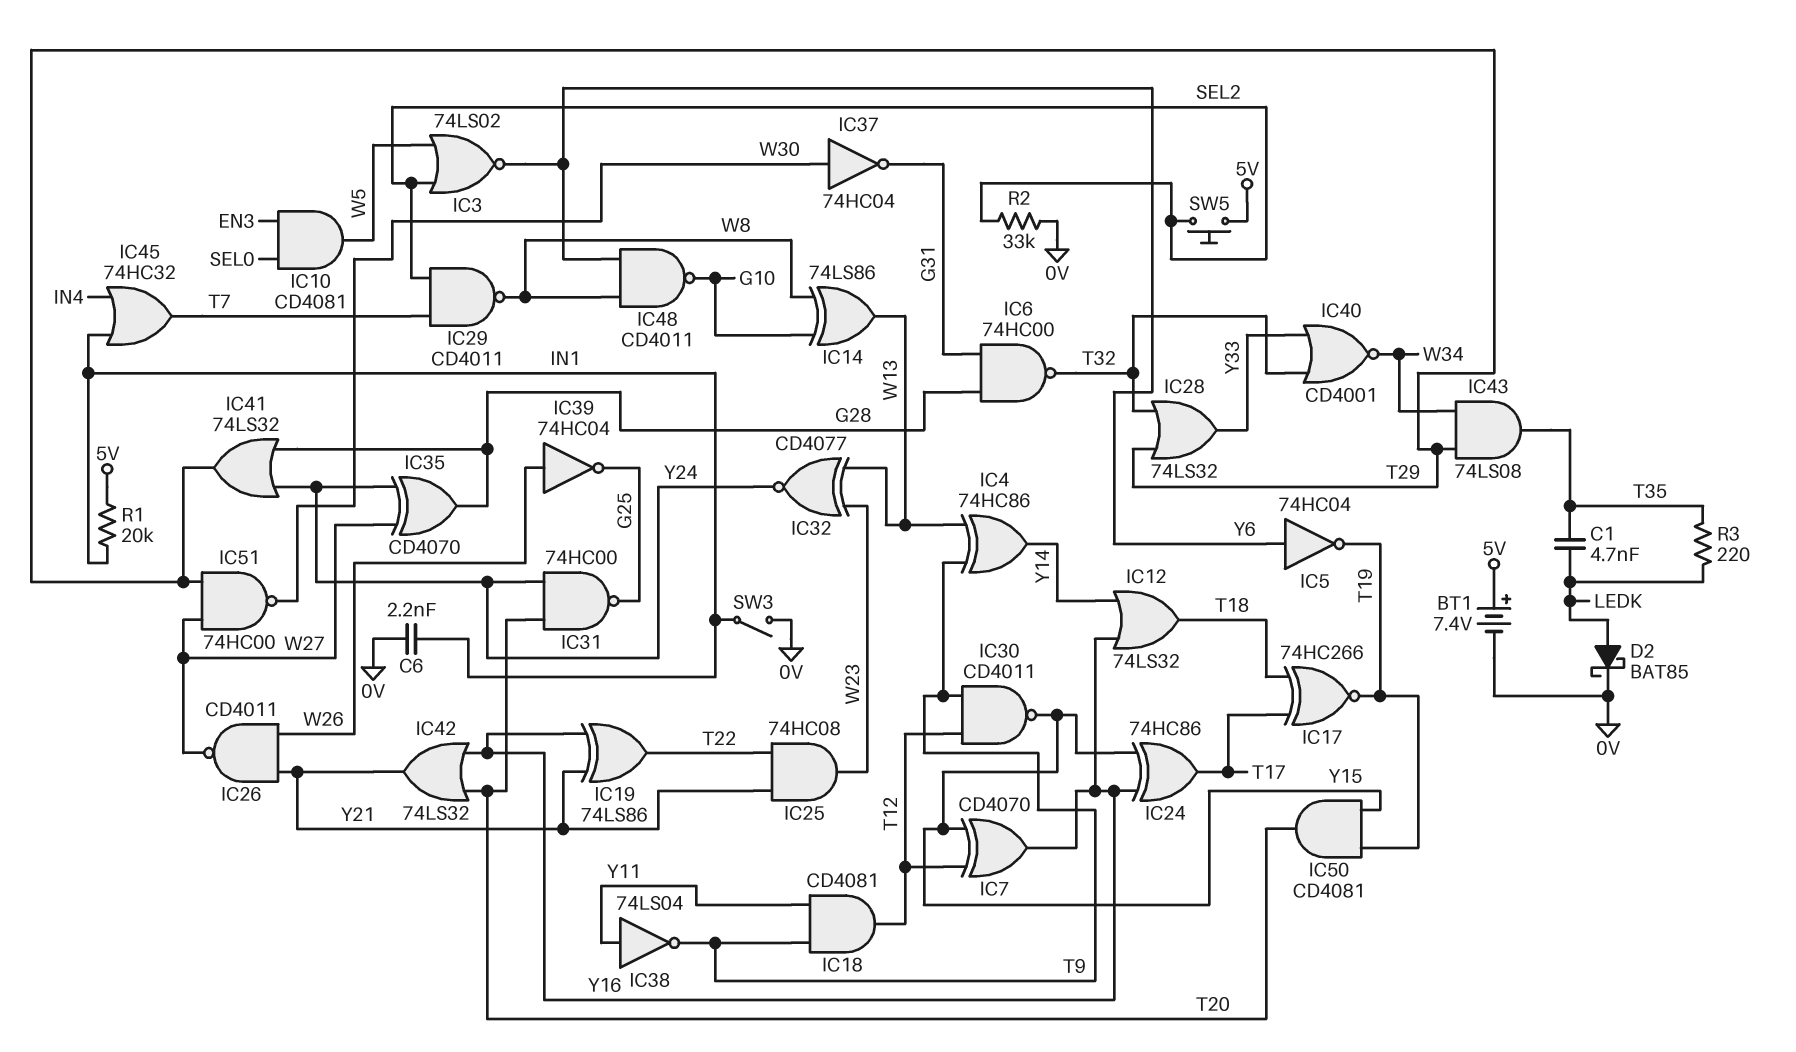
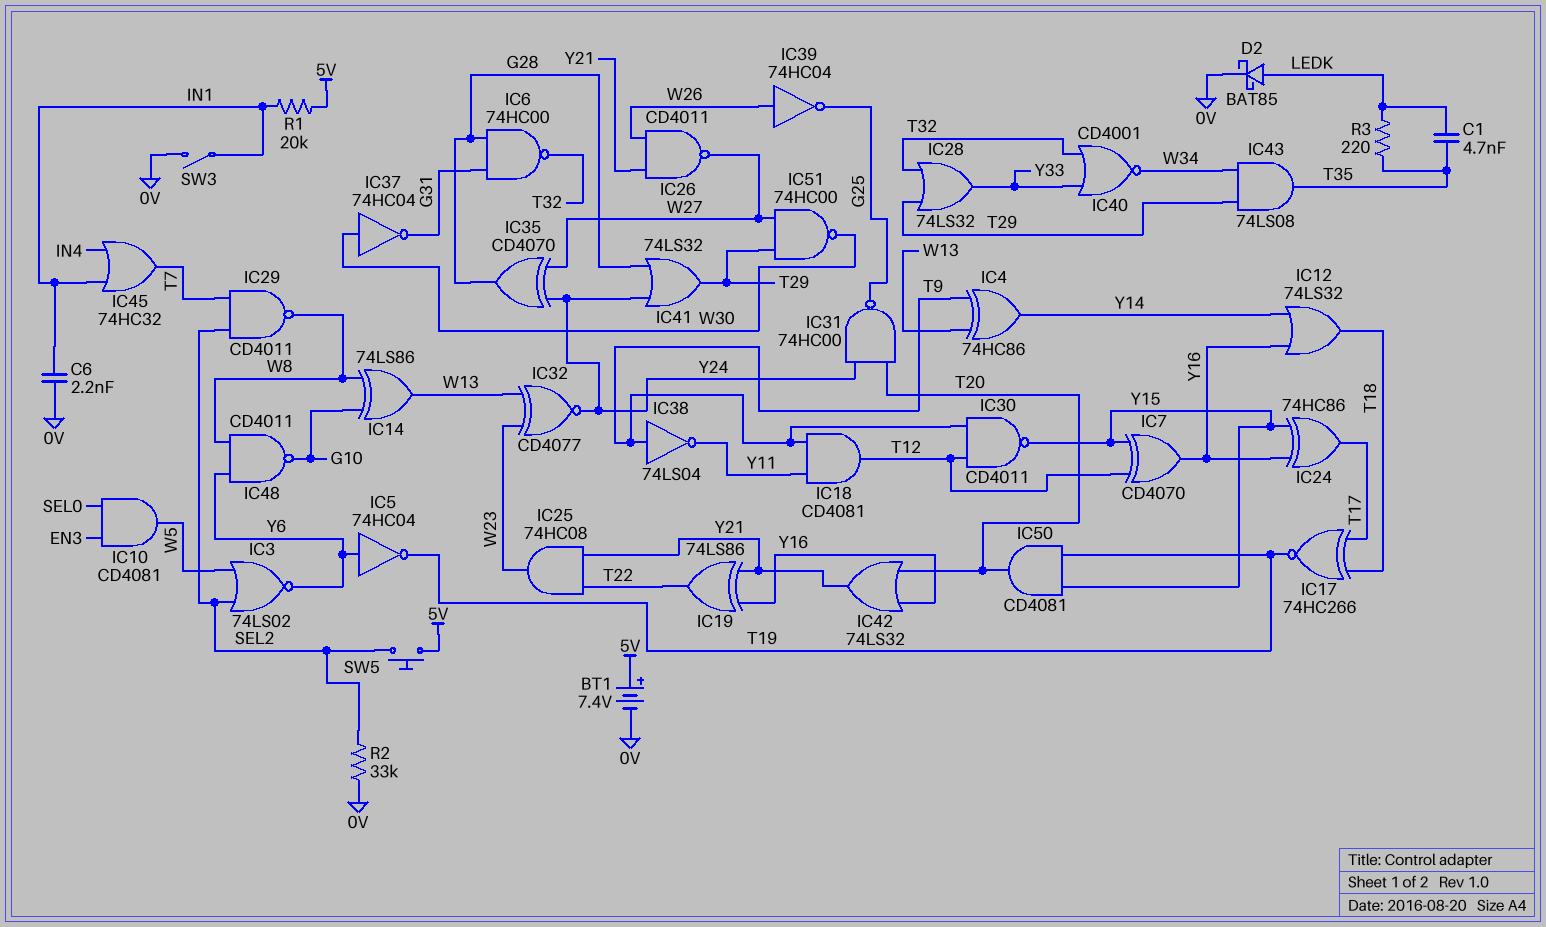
IC38: NOT 74LS04 (in Y11, out T9) -> NOT 74LS04 (in T9, out Y11)

